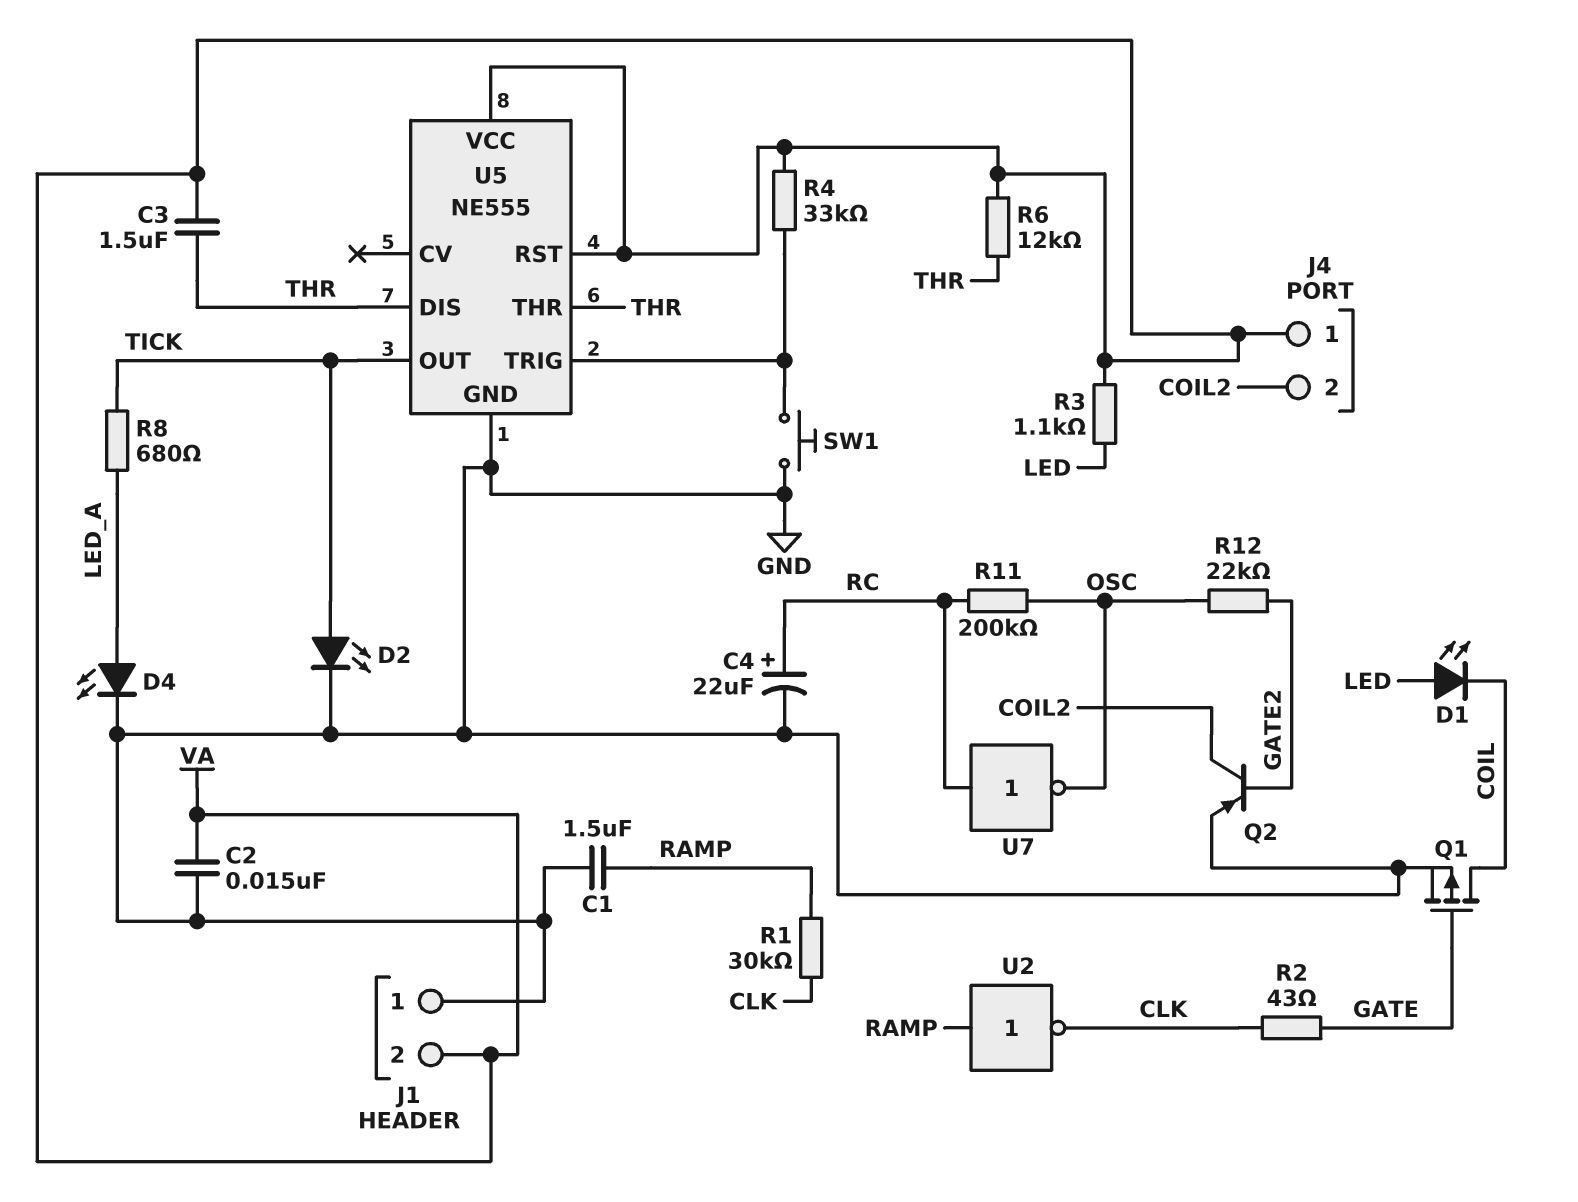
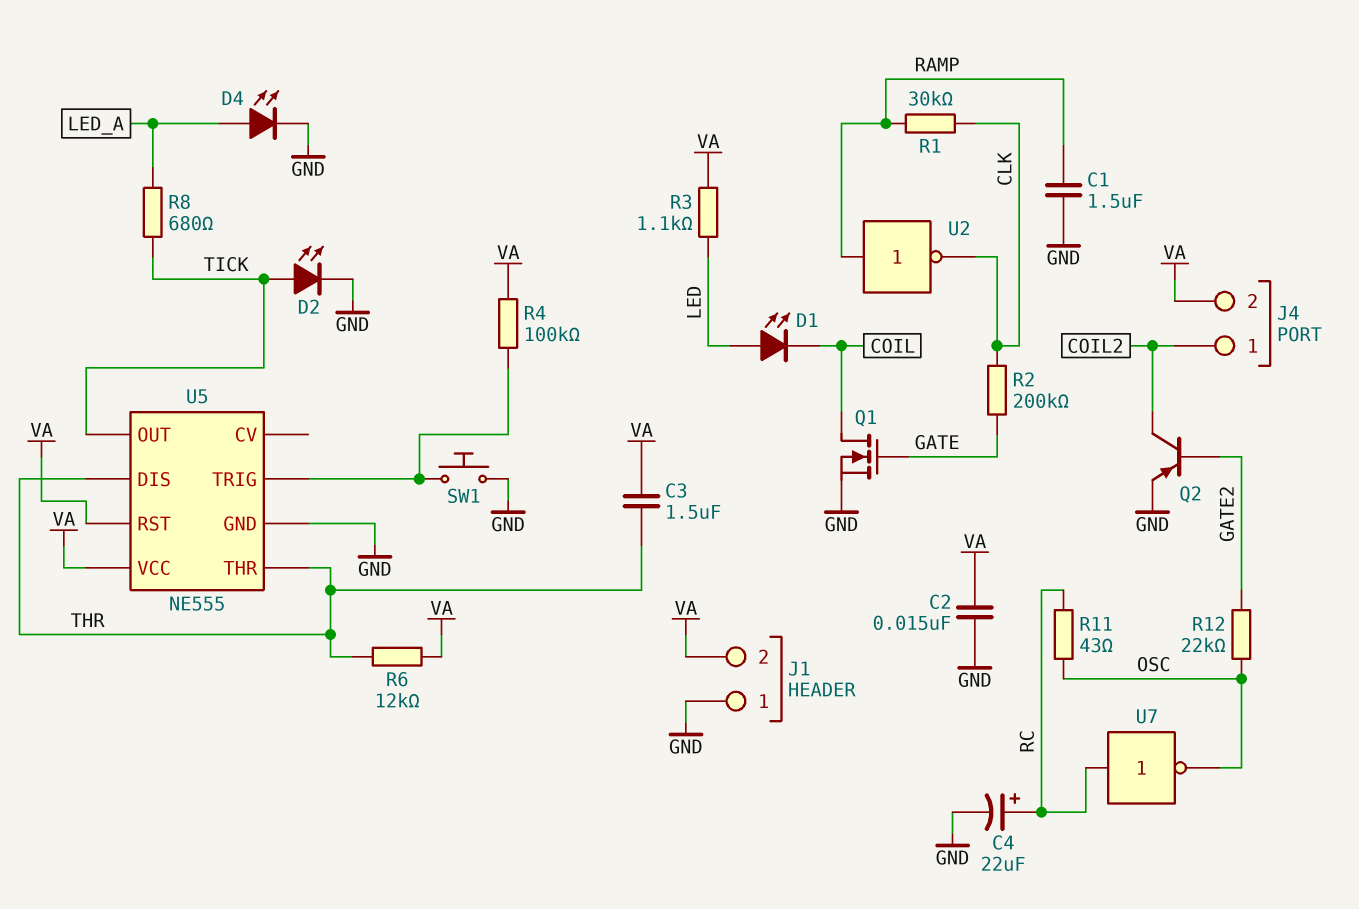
J4 pin 1: VA -> COIL2
J4 pin 2: COIL2 -> VA
Q1: PMOS (G GATE, D COIL, S GND) -> NMOS (G GATE, D COIL, S GND)
R2: 43 (CLK, GATE) -> 200k (CLK, GATE)
R4: 33k (U5/TRIG, VA) -> 100k (U5/TRIG, VA)
R11: 200k (OSC, RC) -> 43 (OSC, RC)

